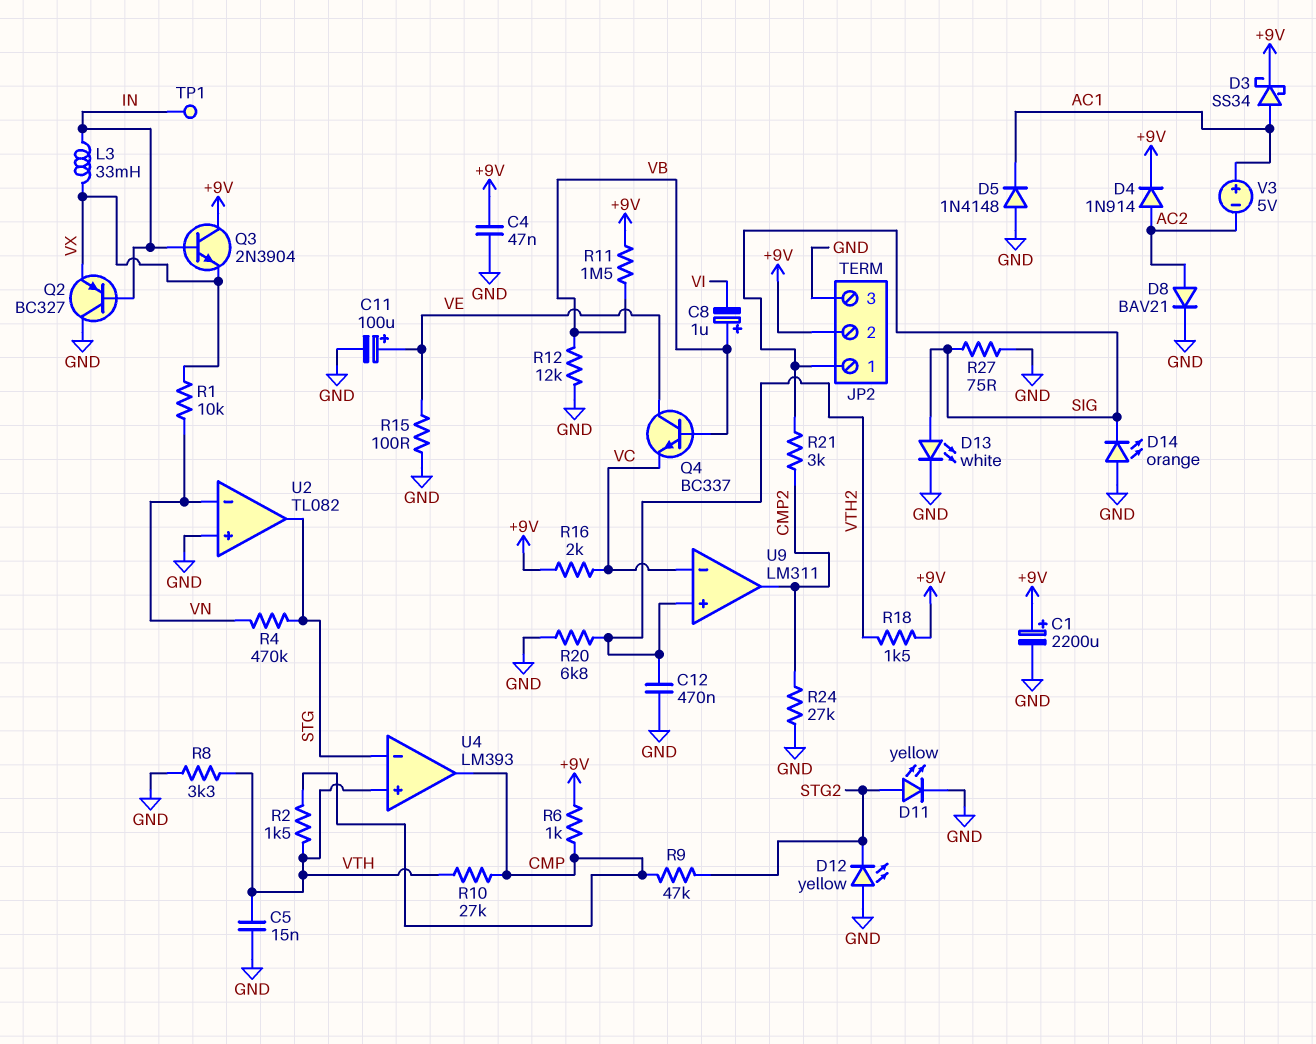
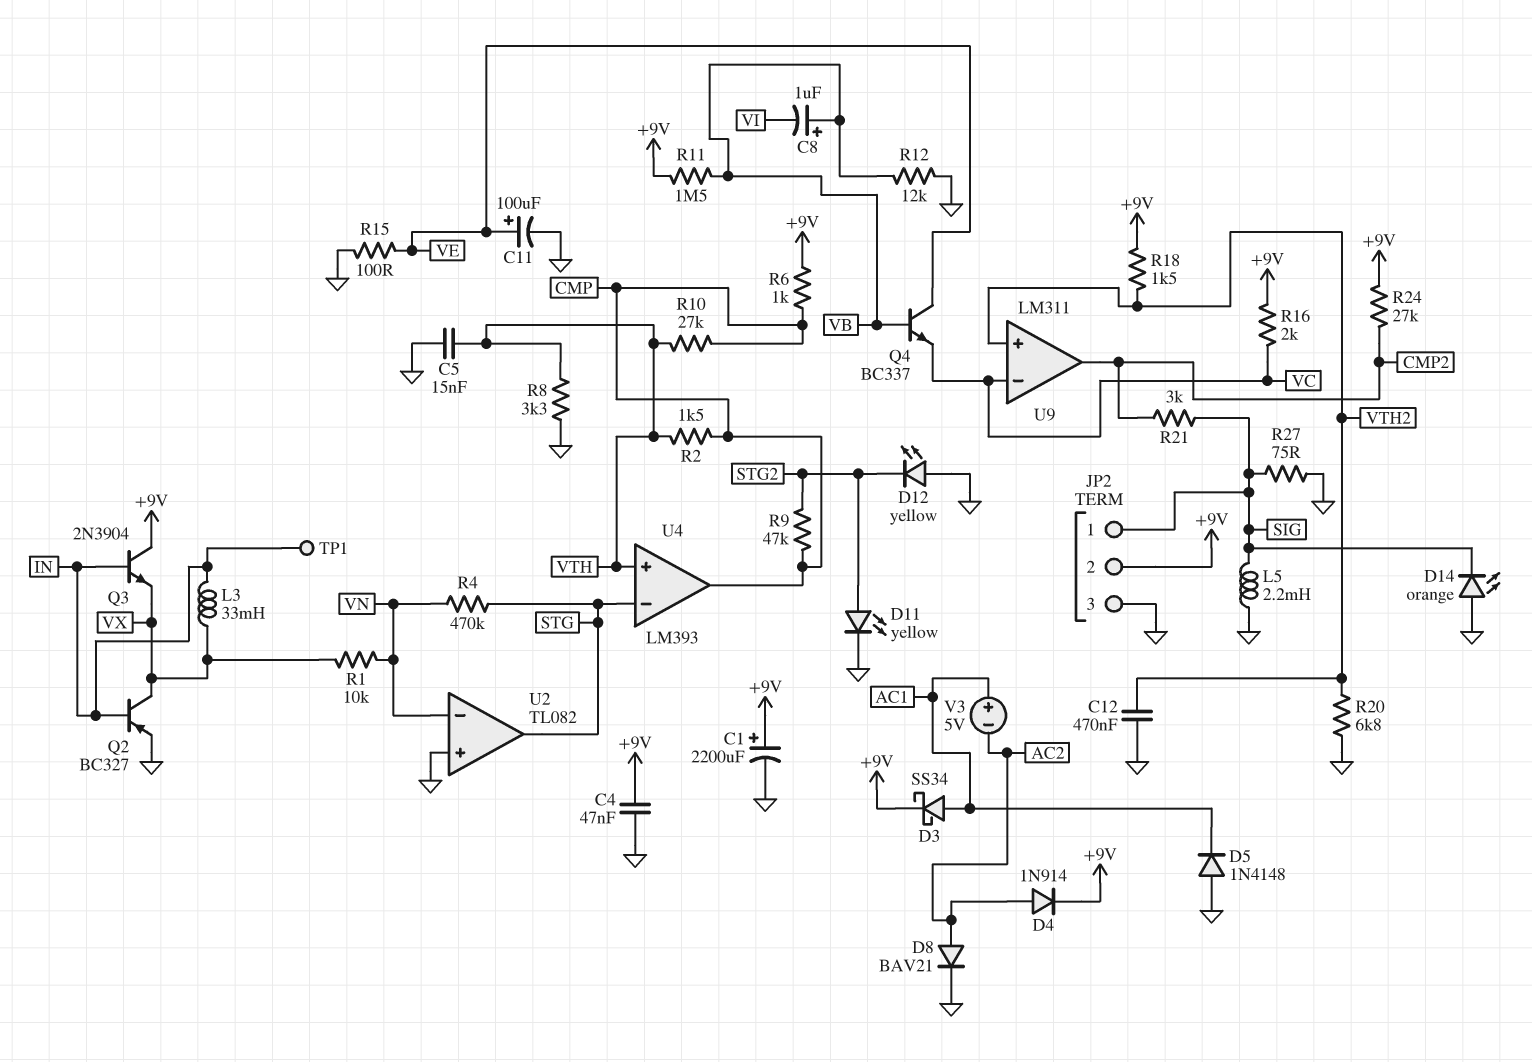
D13: LED white (A SIG, K GND) -> none
L5: none -> 2.2mH (GND, SIG)
Q2: PNP BC327 (B IN, C GND, E VX) -> PNP BC327 (B IN, C VX, E GND)
R24: 27k (CMP2, GND) -> 27k (+9V, CMP2)

